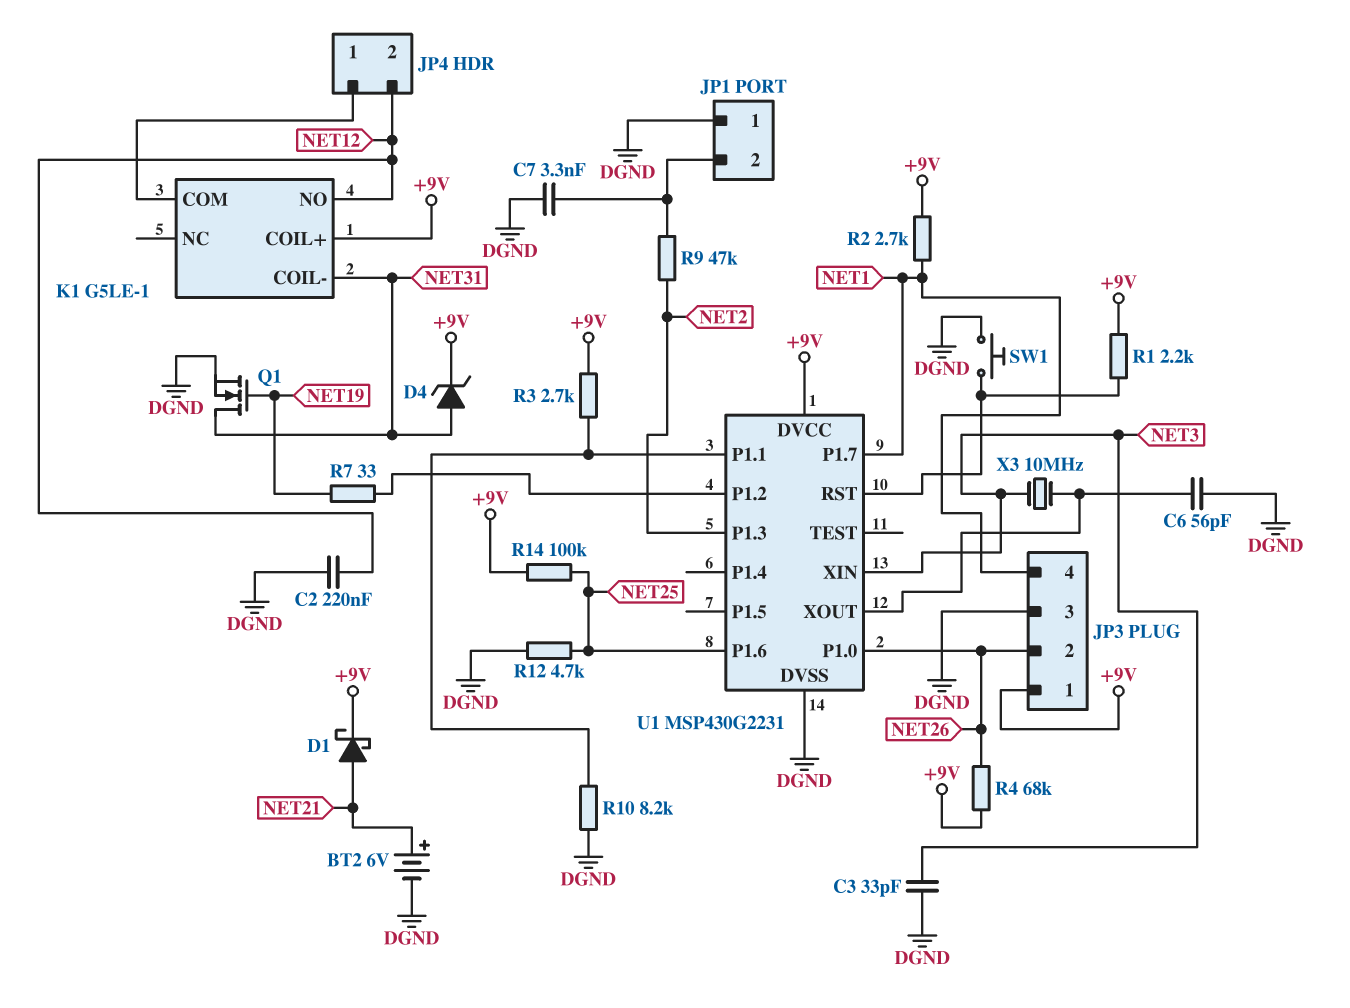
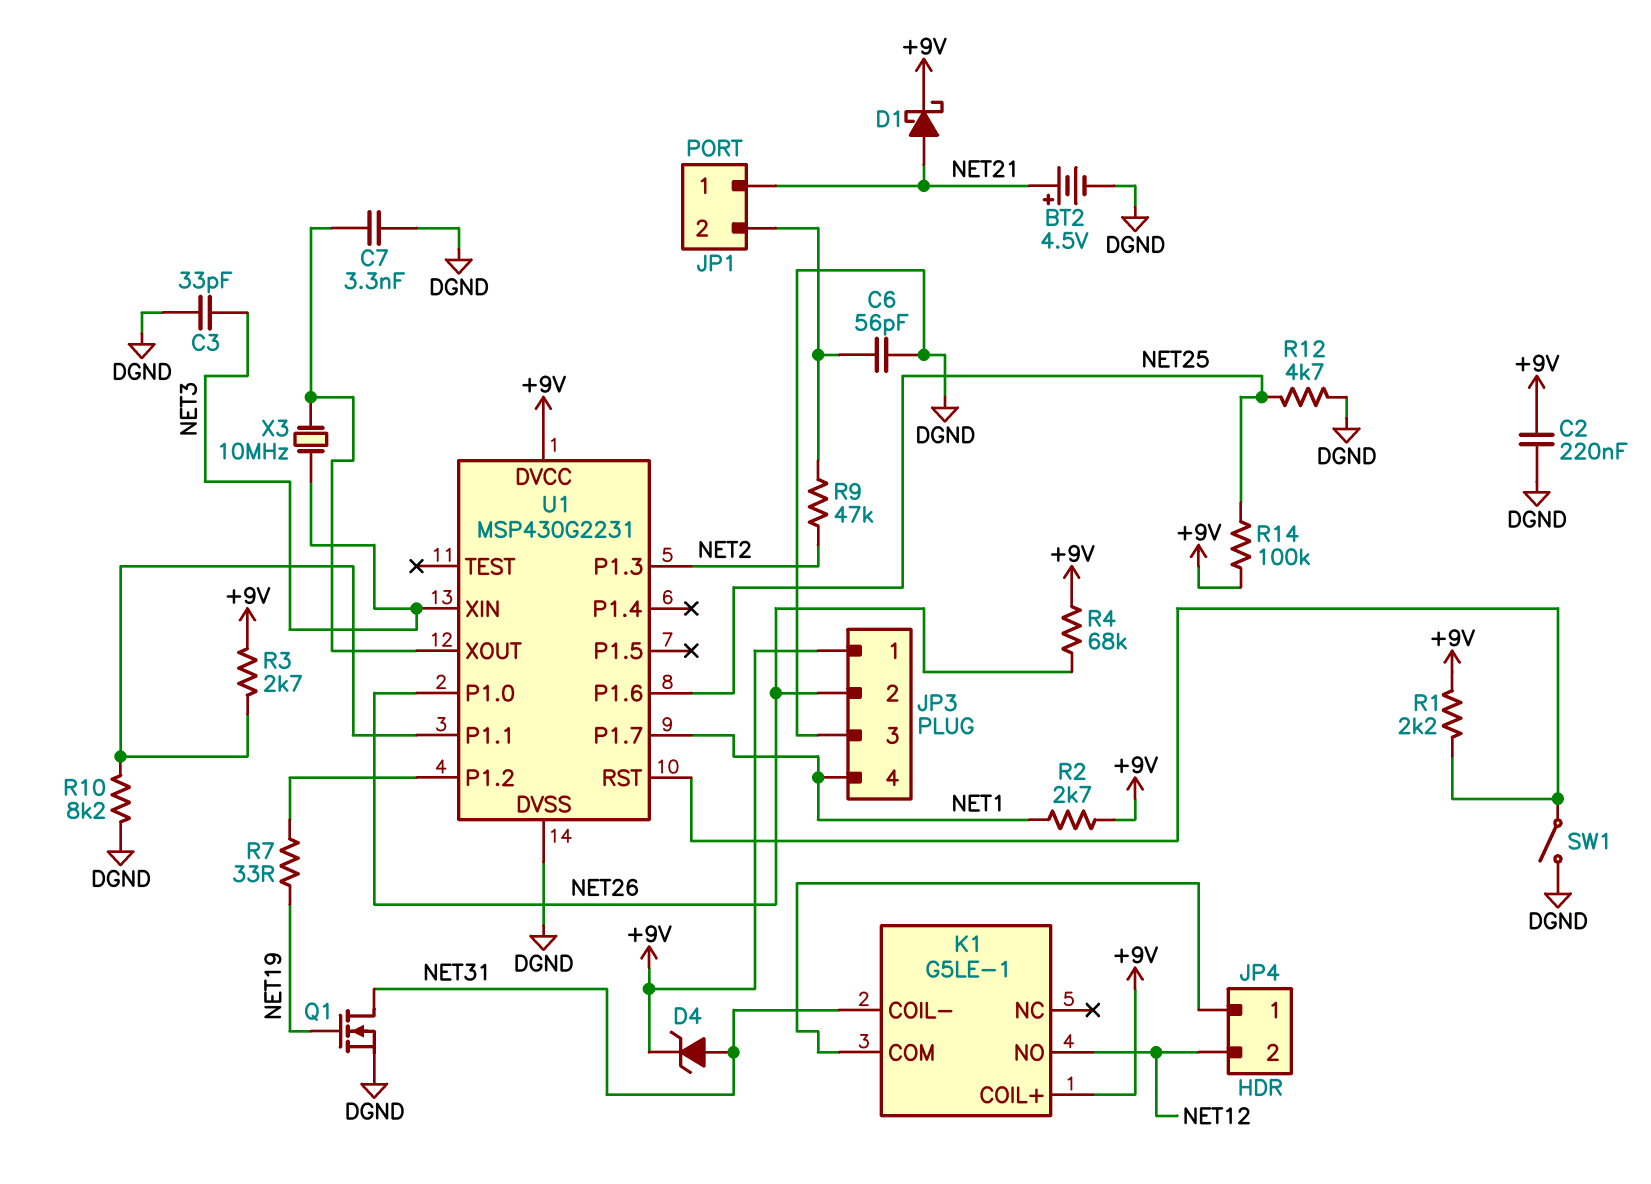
BT2: 6V (plus NET21, minus DGND) -> 4.5V (plus NET21, minus DGND)
C2: 220nF (DGND, NET12) -> 220nF (+9V, DGND)
C6: 56pF (DGND, U1/XOUT) -> 56pF (DGND, JP1/2)
C7: 3.3nF (DGND, JP1/2) -> 3.3nF (DGND, U1/XOUT)
JP1 pin 1: DGND -> NET21
SW1: button (DGND, U1/RST) -> switch (DGND, U1/RST)

